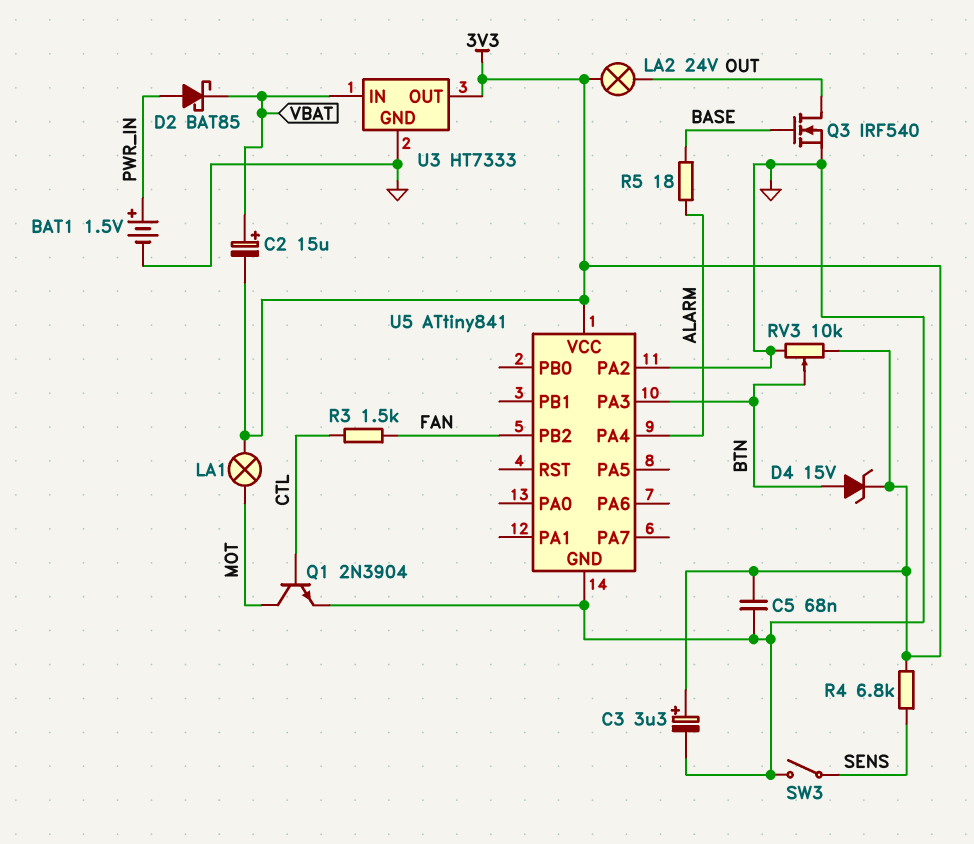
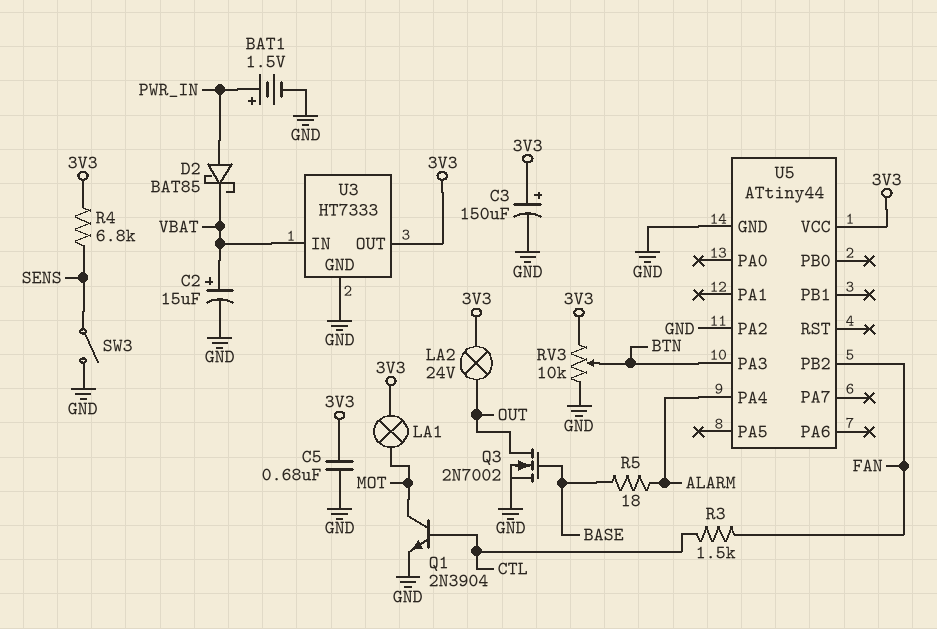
C2: 15uF (plus VBAT, minus 3V3) -> 15uF (plus VBAT, minus GND)
C3: 3.3uF (plus 3V3, minus GND) -> 150uF (plus 3V3, minus GND)
C5: 68nF (3V3, GND) -> 680nF (3V3, GND)
D4: zener 15V (A BTN, K 3V3) -> none
Q3: NMOS IRF540 (G BASE, D OUT, S GND) -> NMOS 2N7002 (G BASE, D OUT, S GND)
U5: ATtiny841 -> ATtiny44

